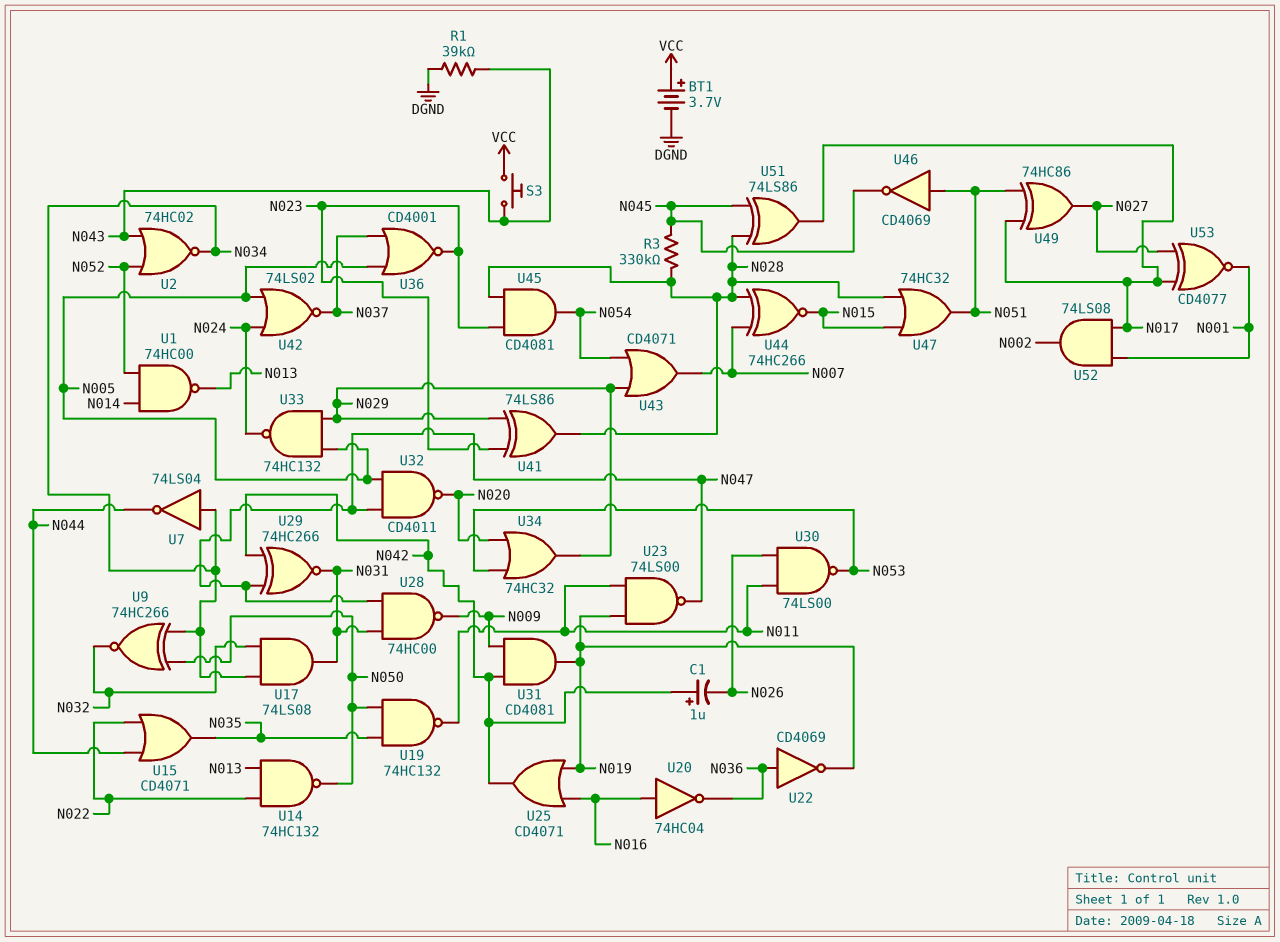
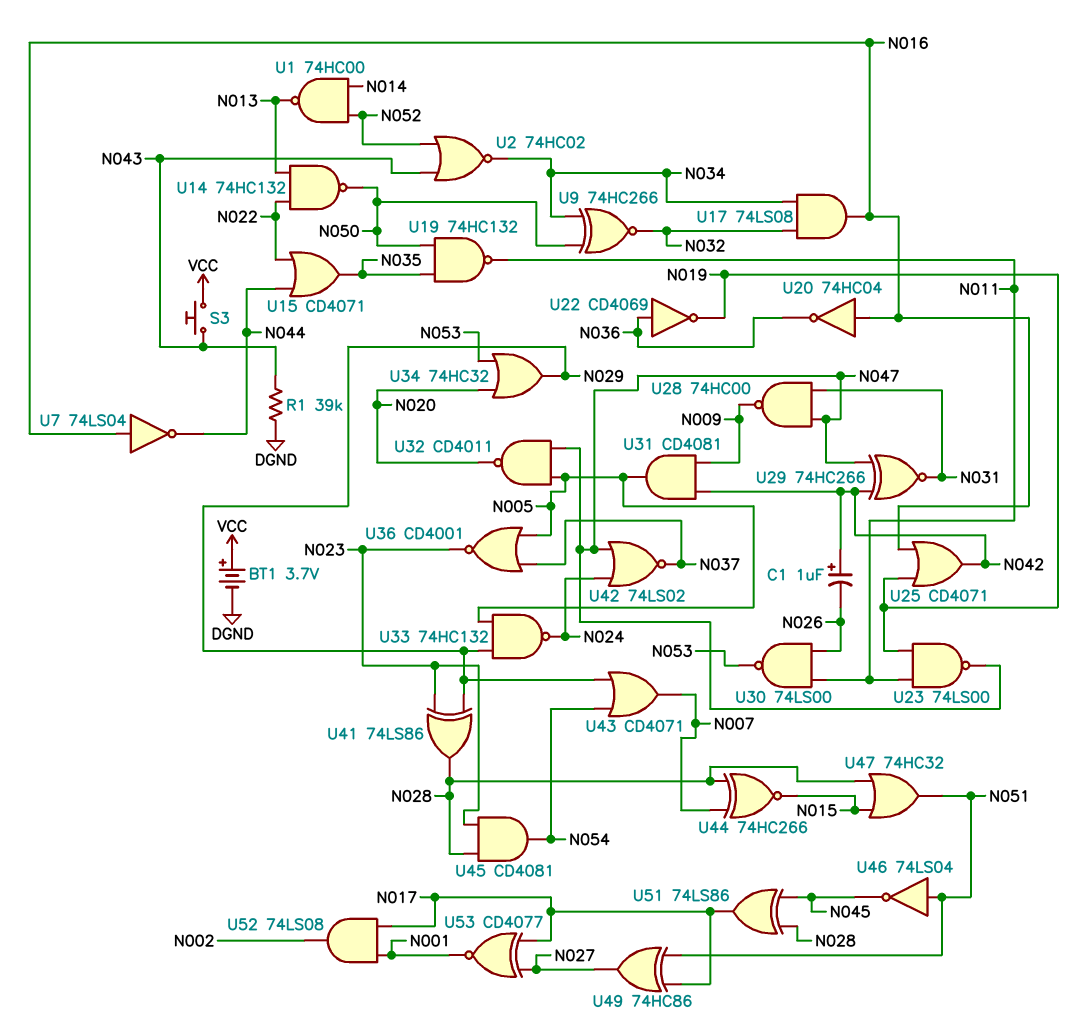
R3: 330k (N028, N045) -> none
U7: NOT 74LS04 (in N034, out N044) -> NOT 74LS04 (in N016, out N044)
U17: AND 74LS08 (in N032, in N034, out N031) -> AND 74LS08 (in N032, in N034, out N016)
U31: AND CD4081 (in N009, in N042, out N019) -> AND CD4081 (in N009, in N042, out N005)
U42: NOR 74LS02 (in N005, in N024, out N037) -> NOR 74LS02 (in N024, in N047, out N037)
U46: NOT CD4069 (in N051, out N045) -> NOT 74LS04 (in N051, out N045)

